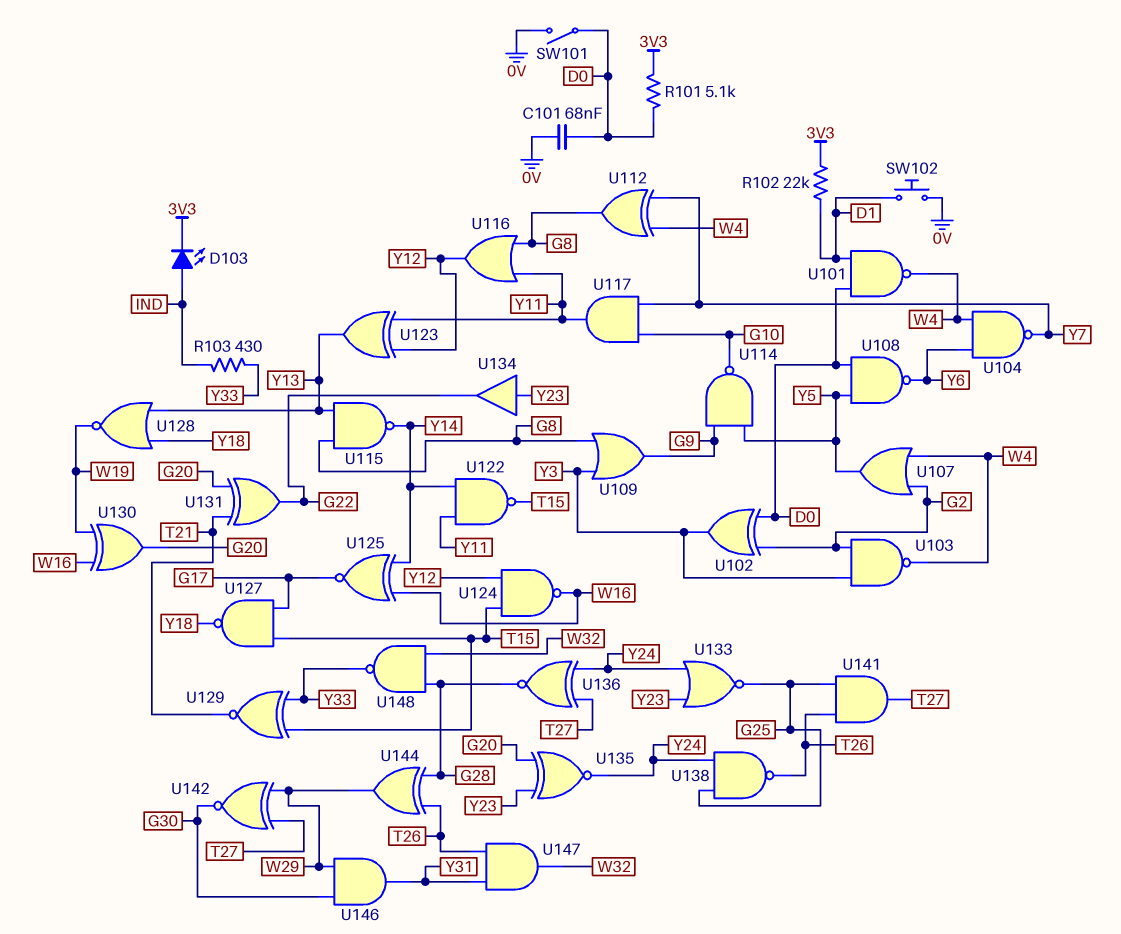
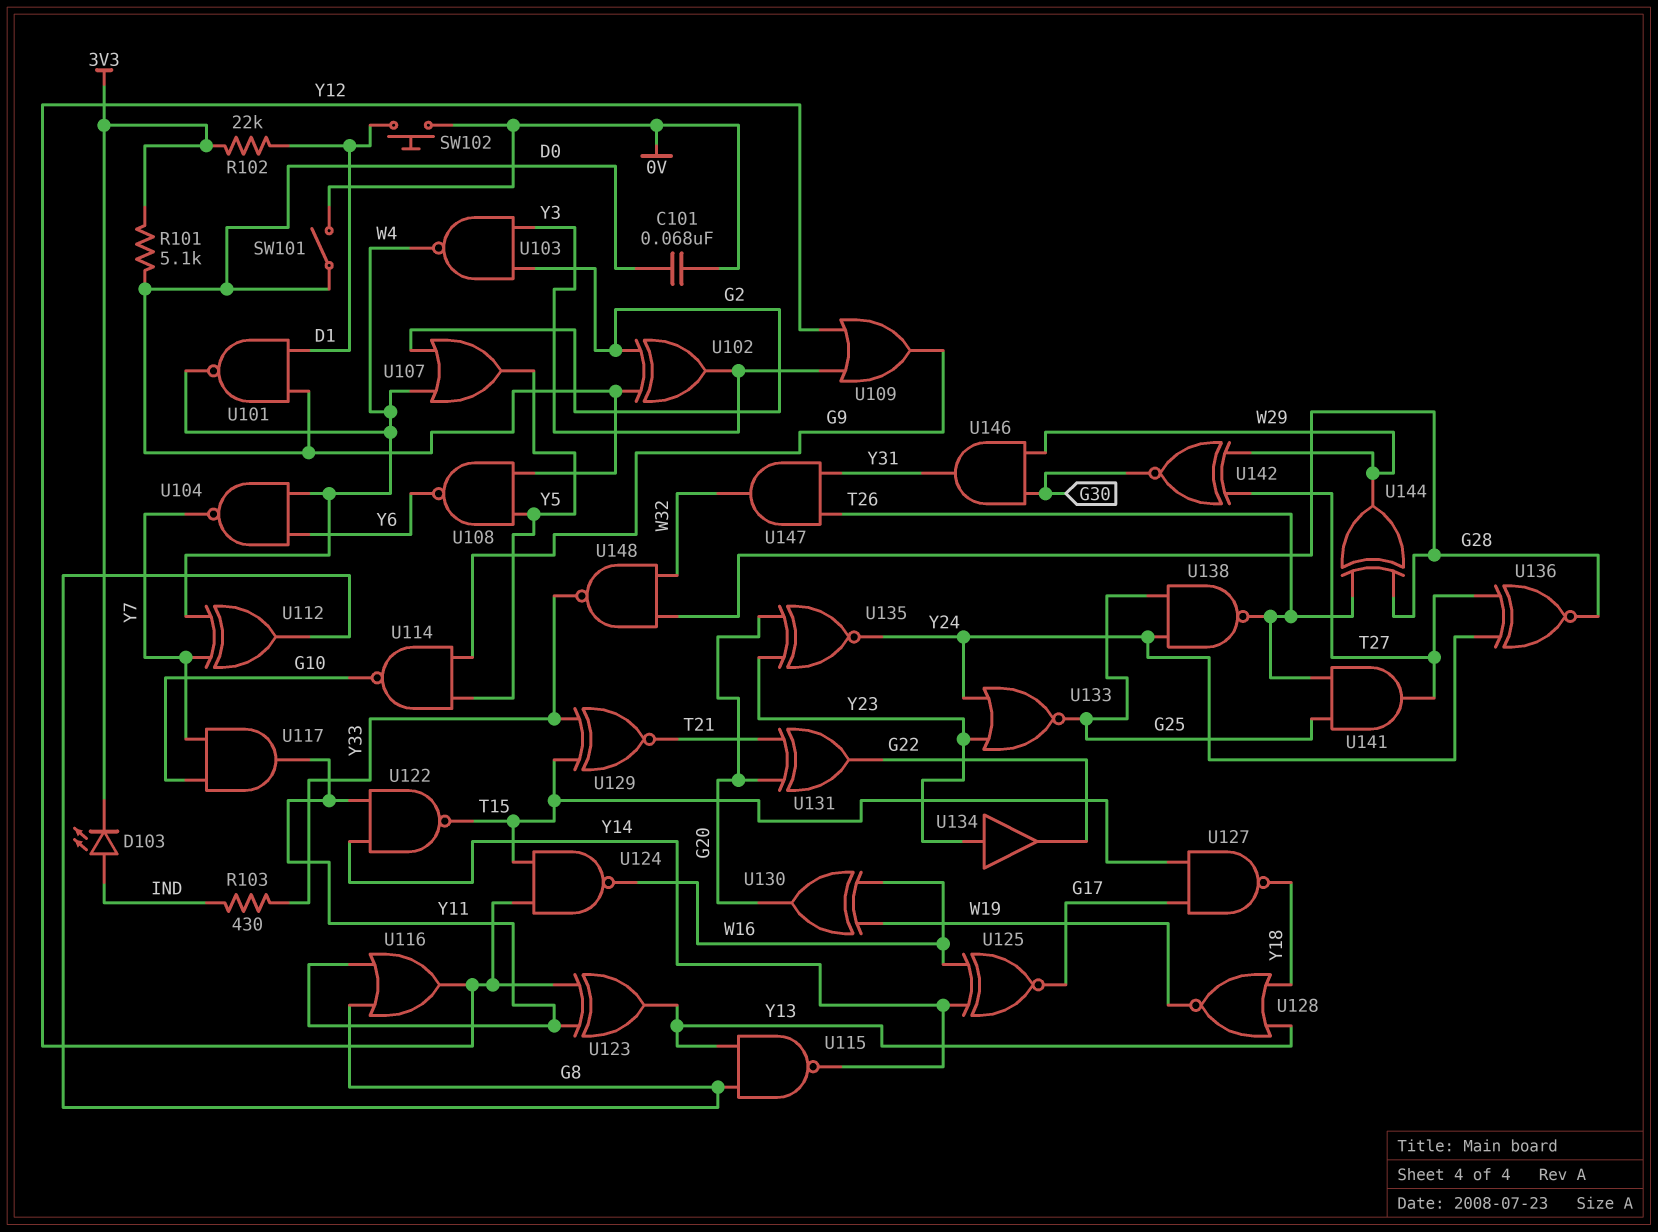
U109: OR (in G8, in Y3, out G9) -> OR (in Y3, in Y12, out G9)

